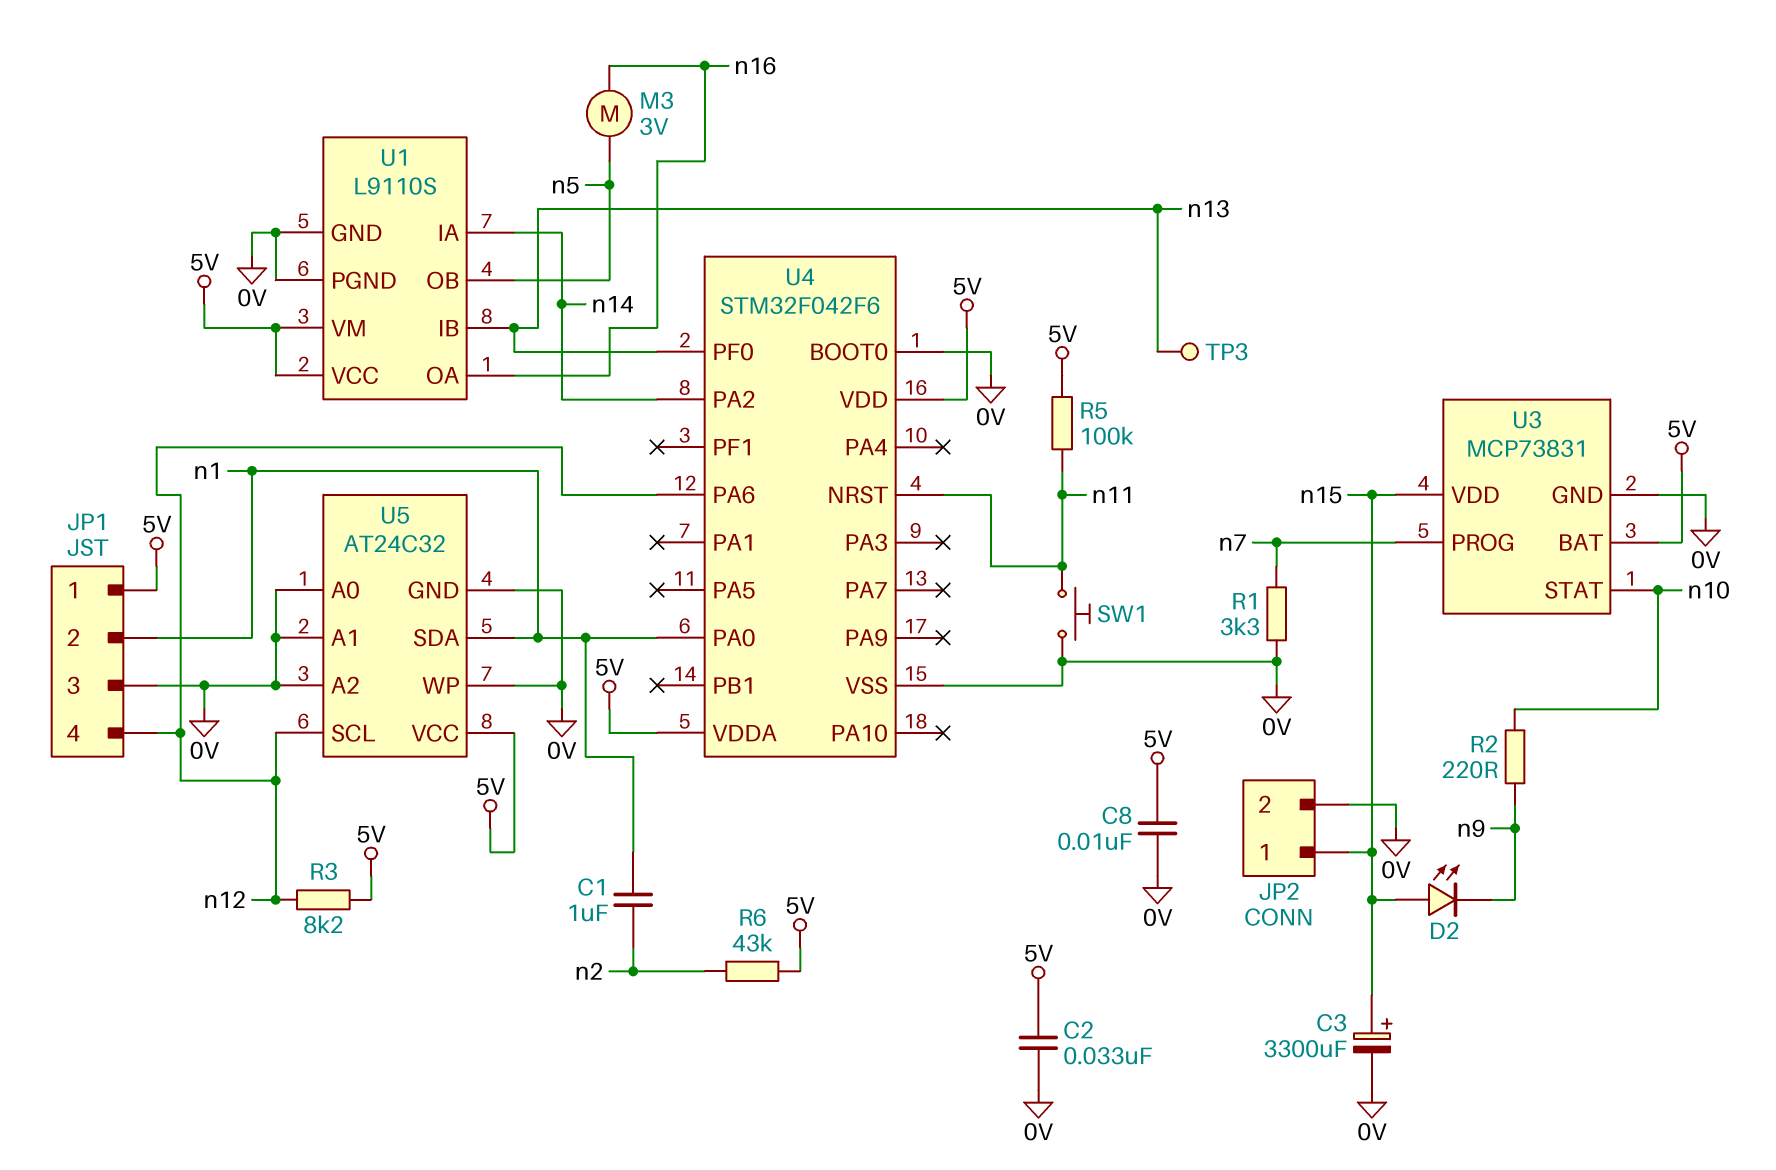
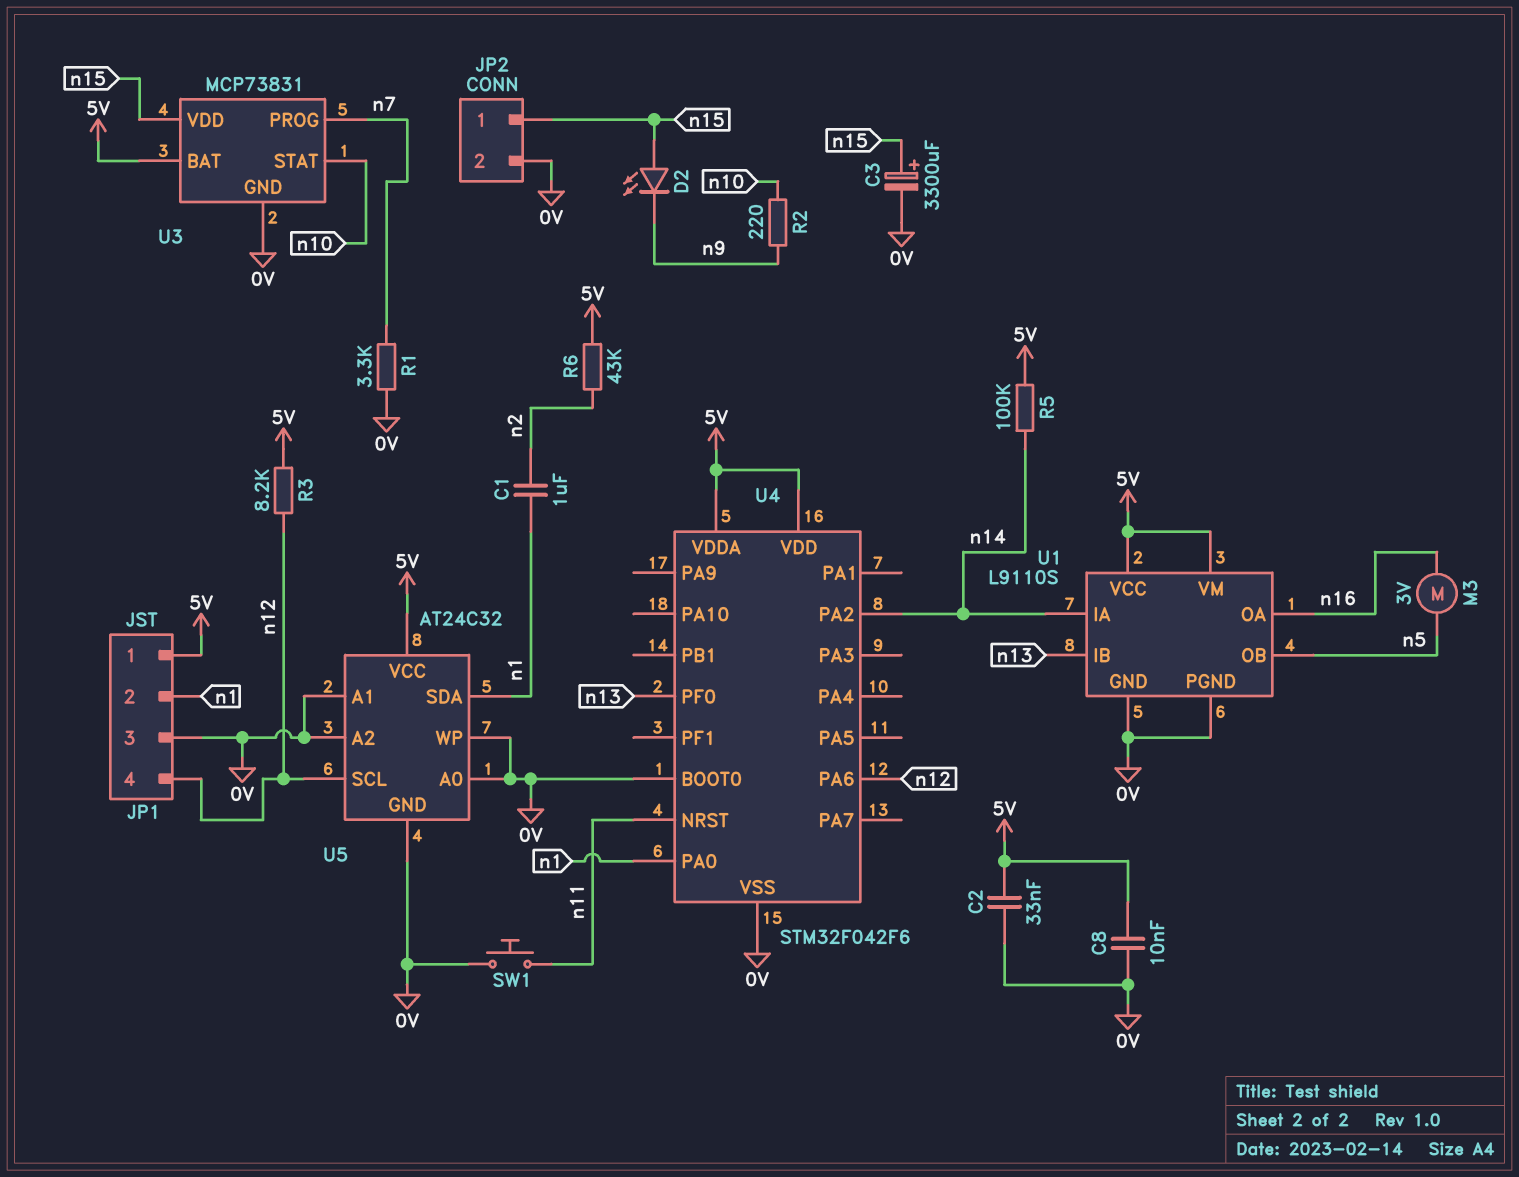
R5: 100k (5V, n11) -> 100k (5V, n14)
TP3: test point (n13) -> none

